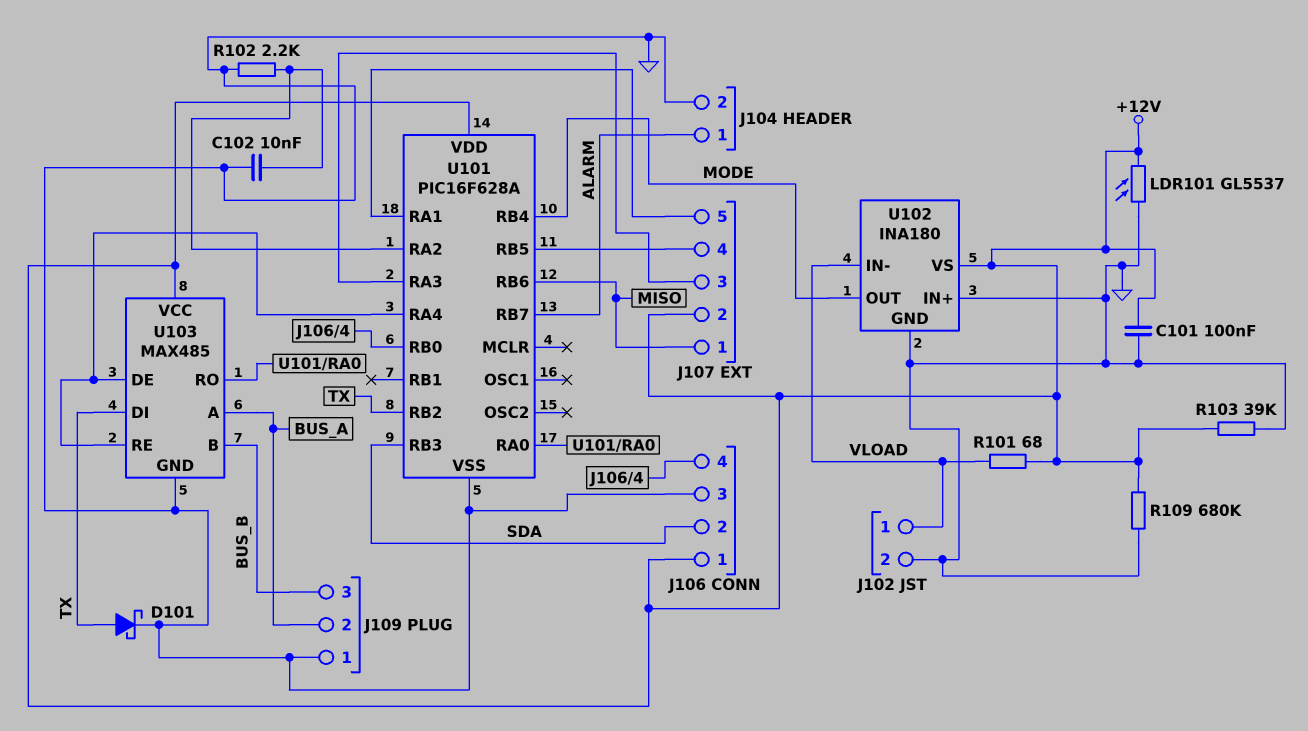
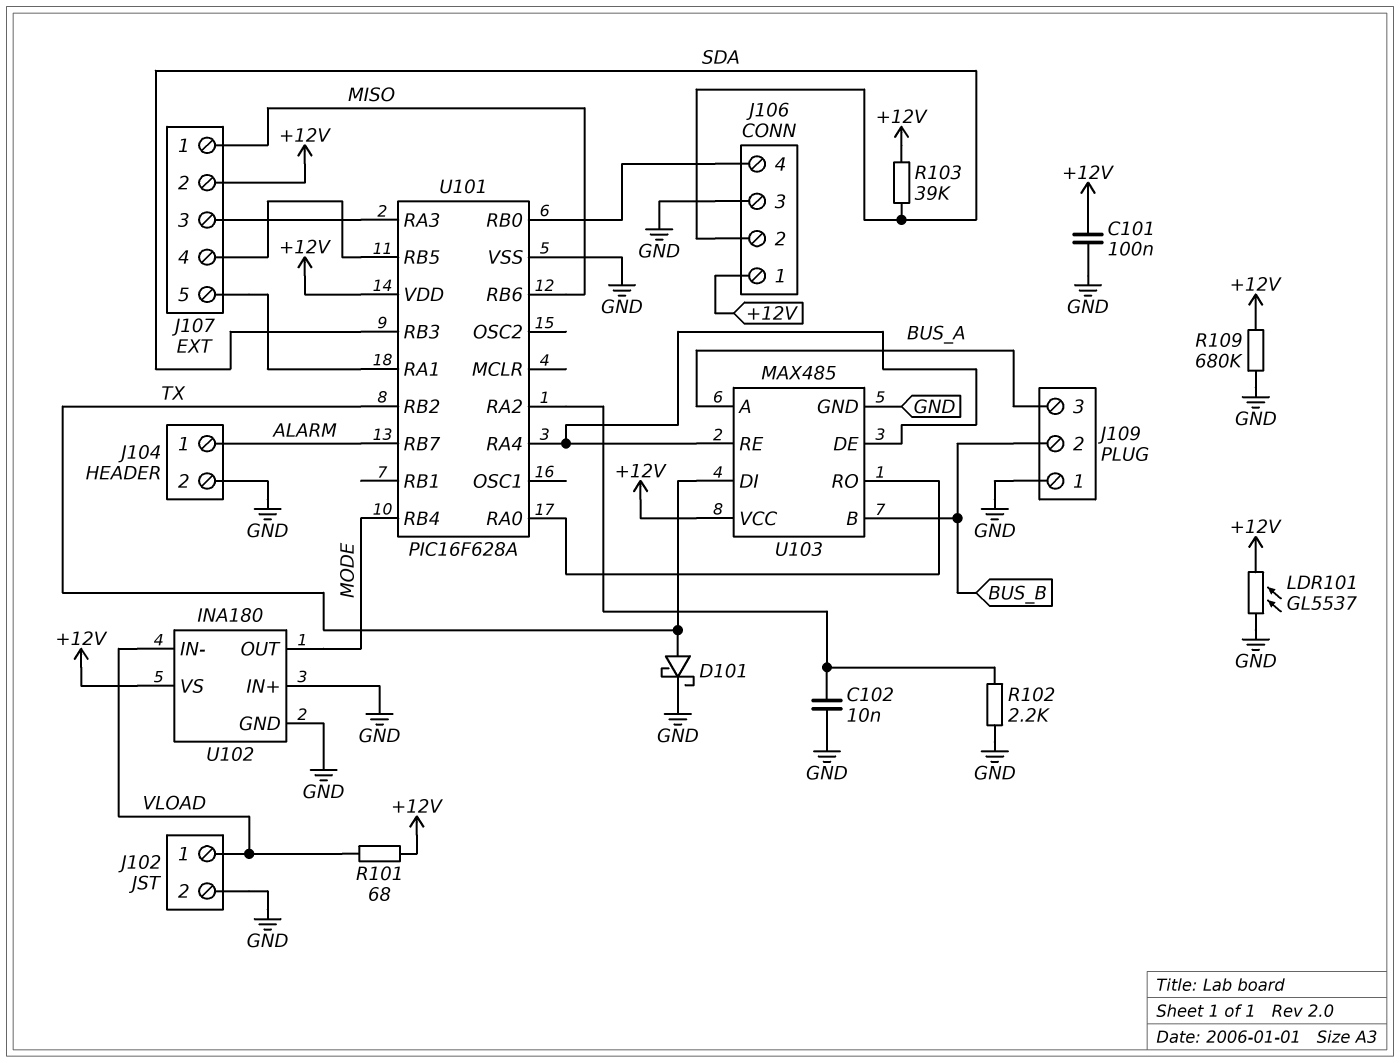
J109 pin 2: BUS_A -> BUS_B
J109 pin 3: BUS_B -> BUS_A
R103: 39k (+12V, GND) -> 39k (+12V, SDA)

